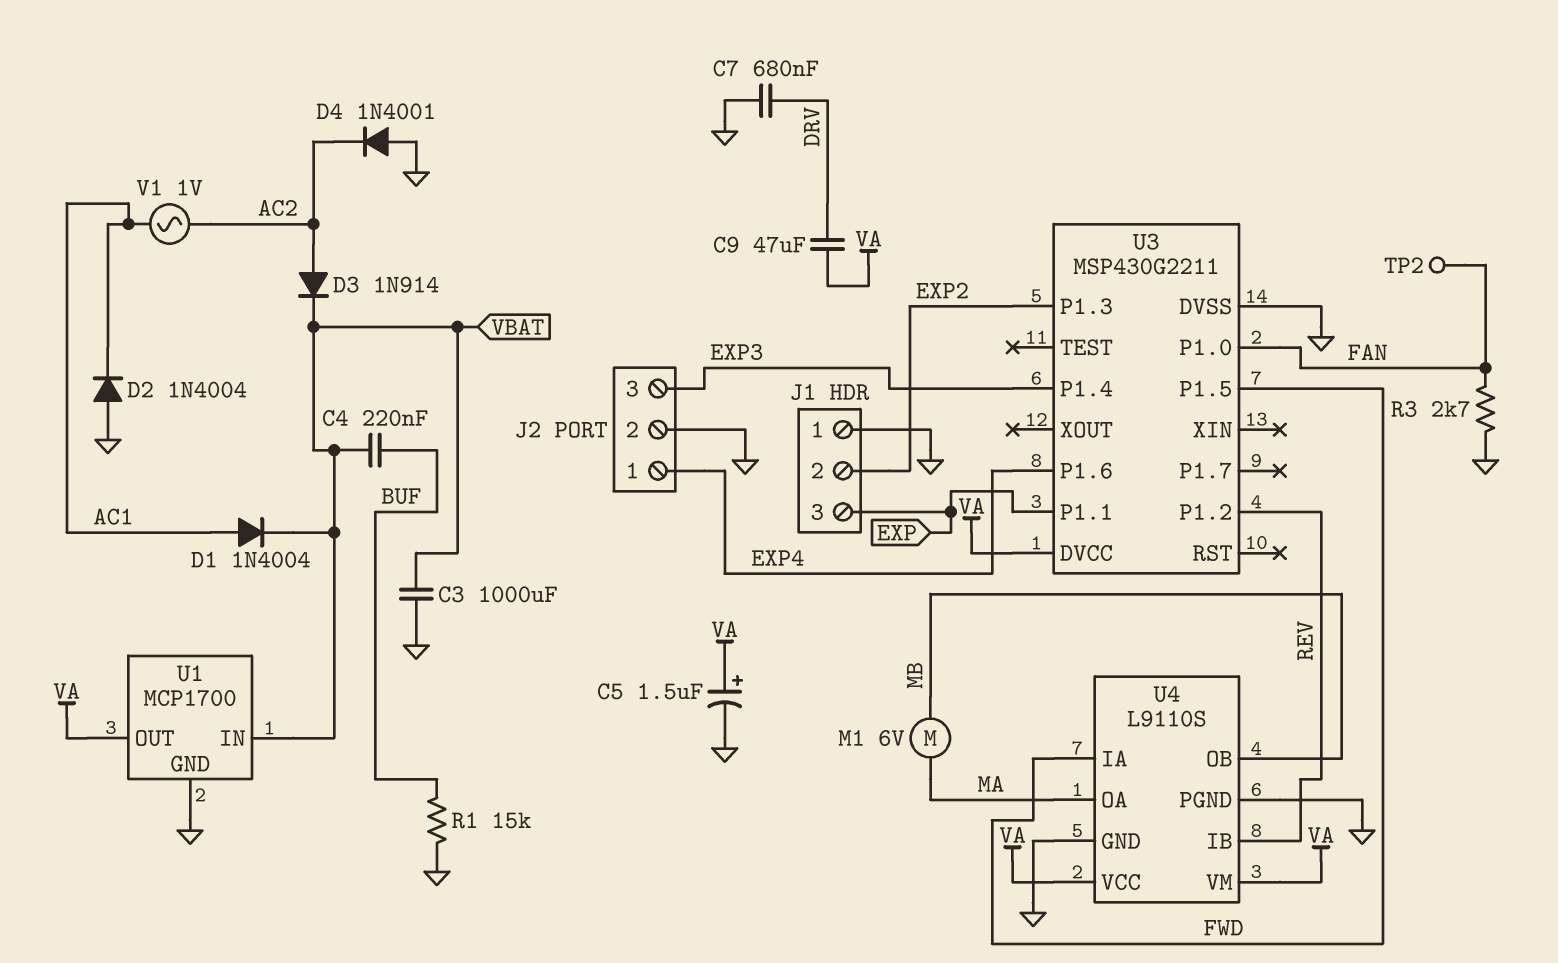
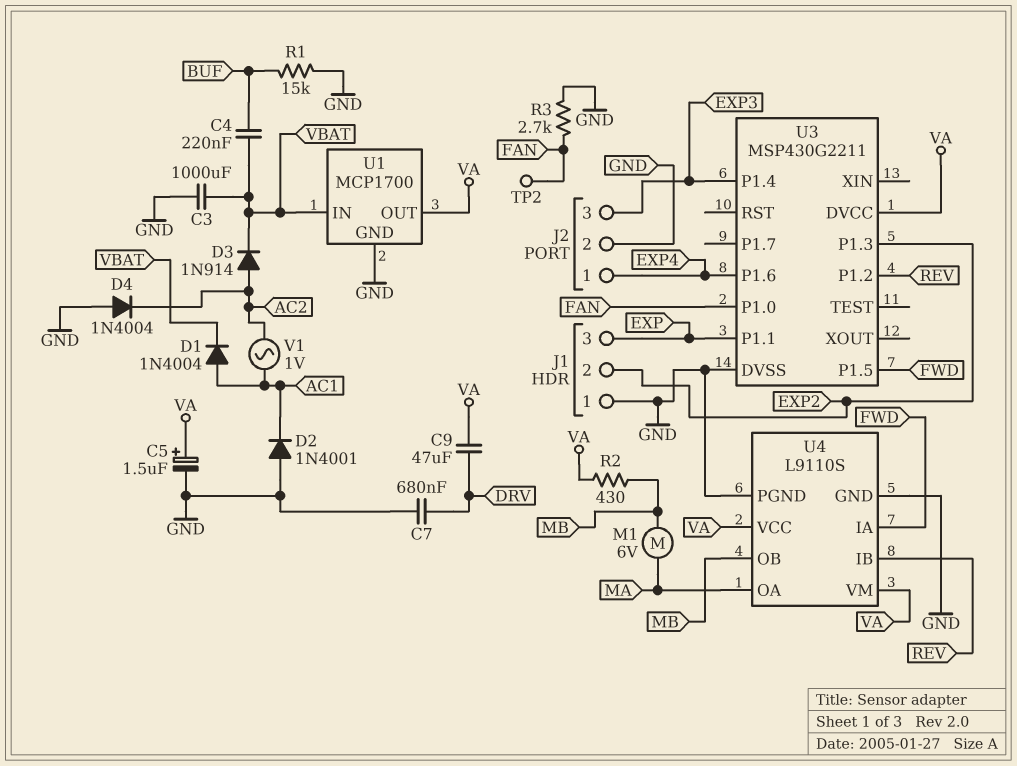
D2: diode 1N4004 (A GND, K AC1) -> diode 1N4001 (A GND, K AC1)
D4: diode 1N4001 (A GND, K AC2) -> diode 1N4004 (A GND, K AC2)
R2: none -> 430 (MB, VA)

